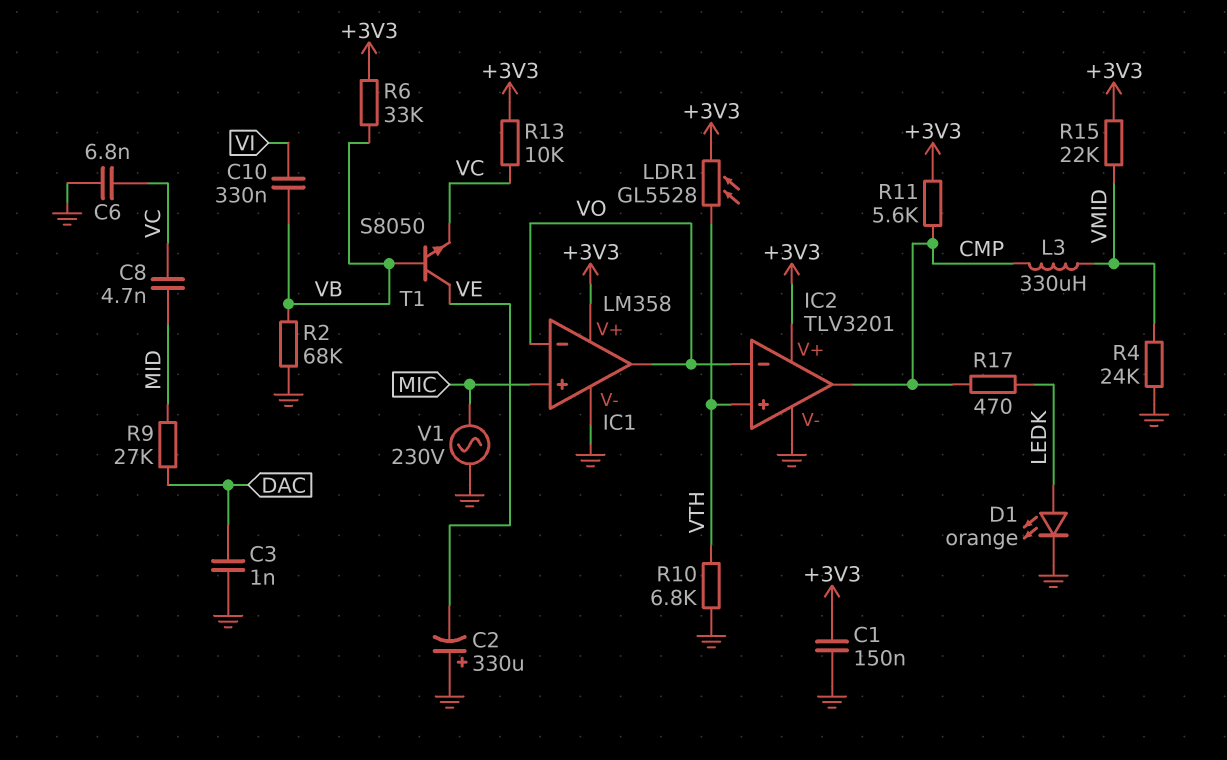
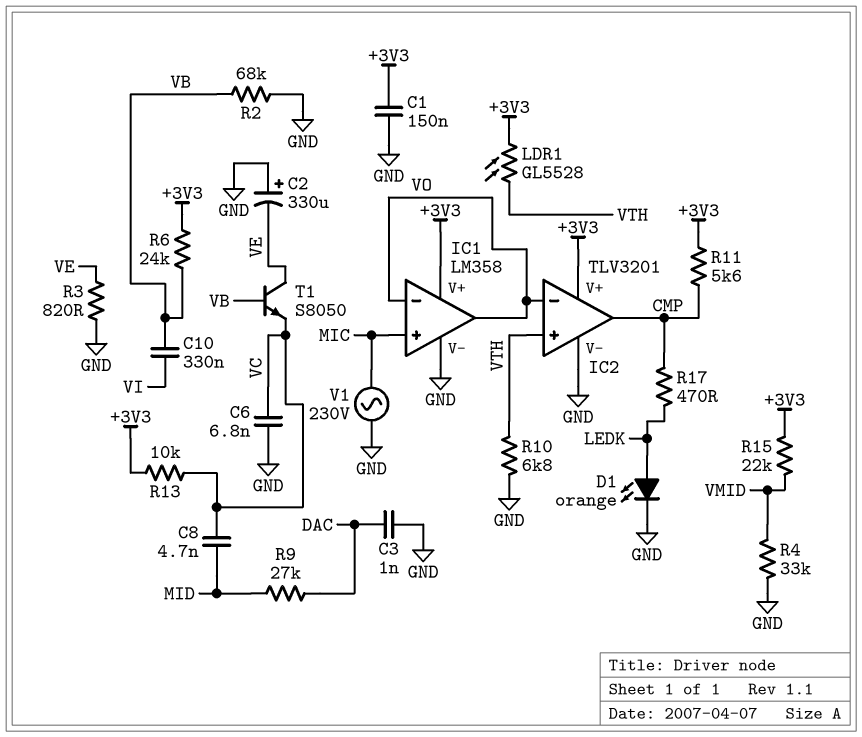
L3: 330uH (CMP, VMID) -> none
R3: none -> 820 (GND, VE)
R4: 24k (GND, VMID) -> 33k (GND, VMID)
R6: 33k (+3V3, VB) -> 24k (+3V3, VB)

